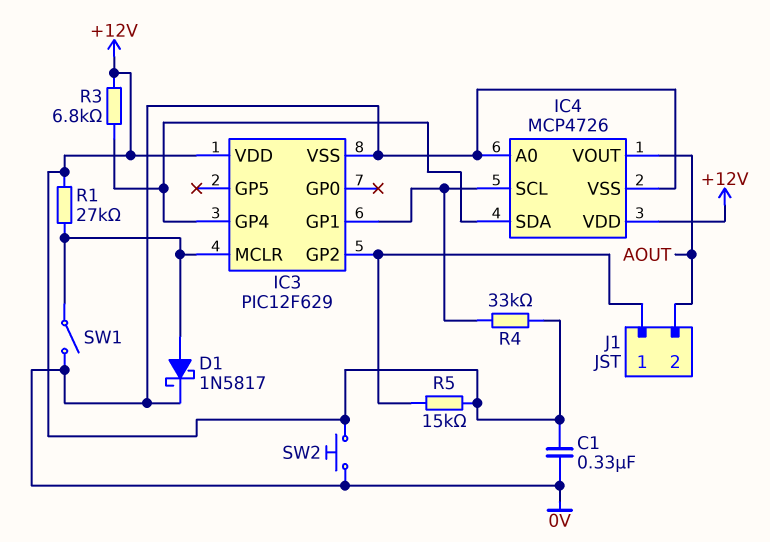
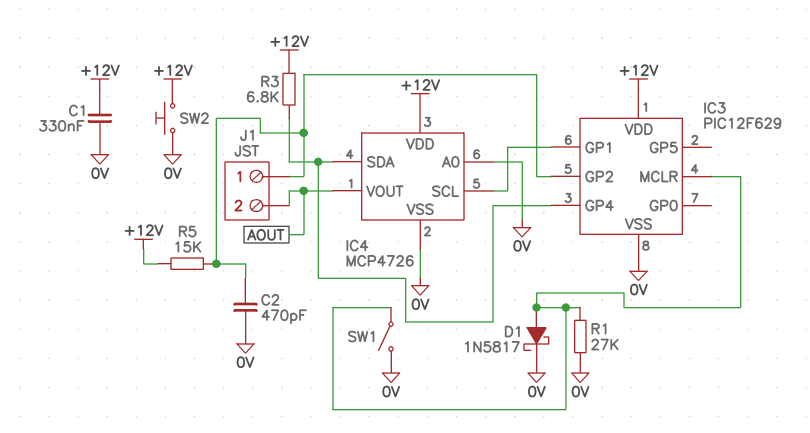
C2: none -> 470pF (0V, IC3/GP2)
R1: 27k (+12V, IC3/MCLR) -> 27k (0V, IC3/MCLR)
R4: 33k (+12V, IC3/GP1) -> none

